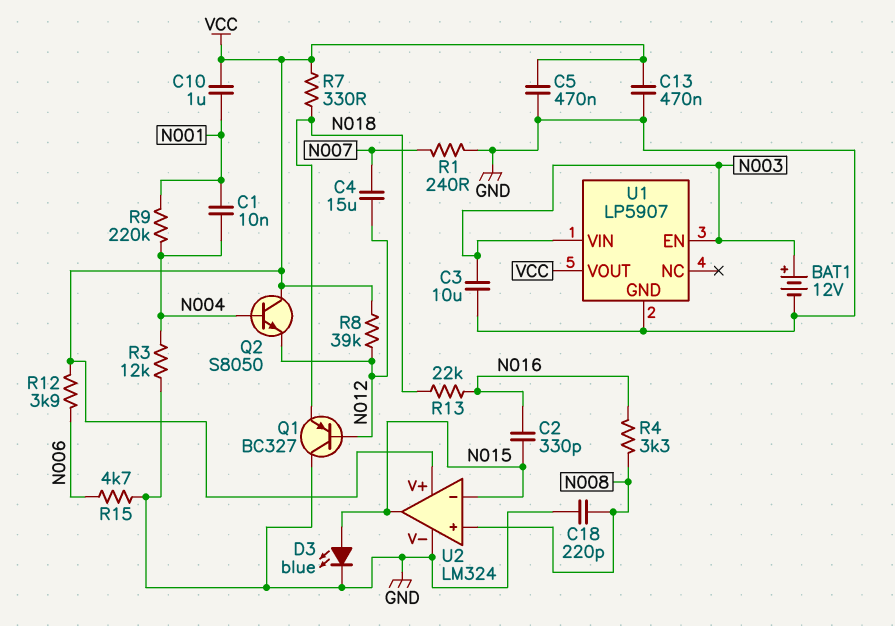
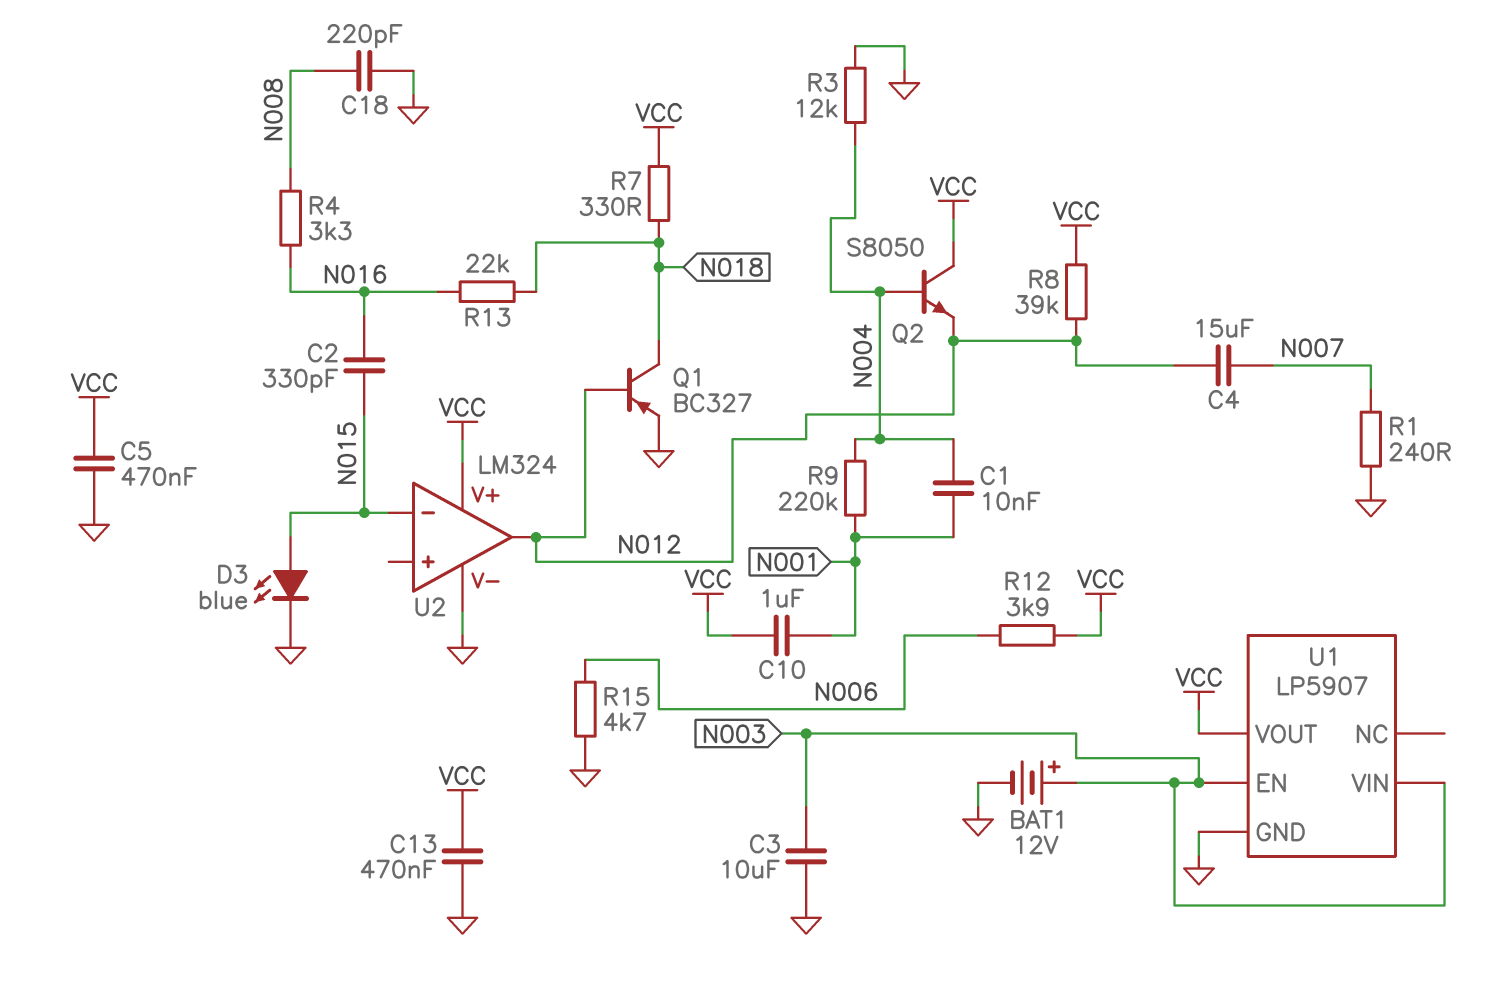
Q1: PNP BC327 (B N012, C GND, E N018) -> PNP BC327 (B N012, C N018, E GND)
U2 pin in+: N008 -> none
U2 pin out: N015 -> N012

